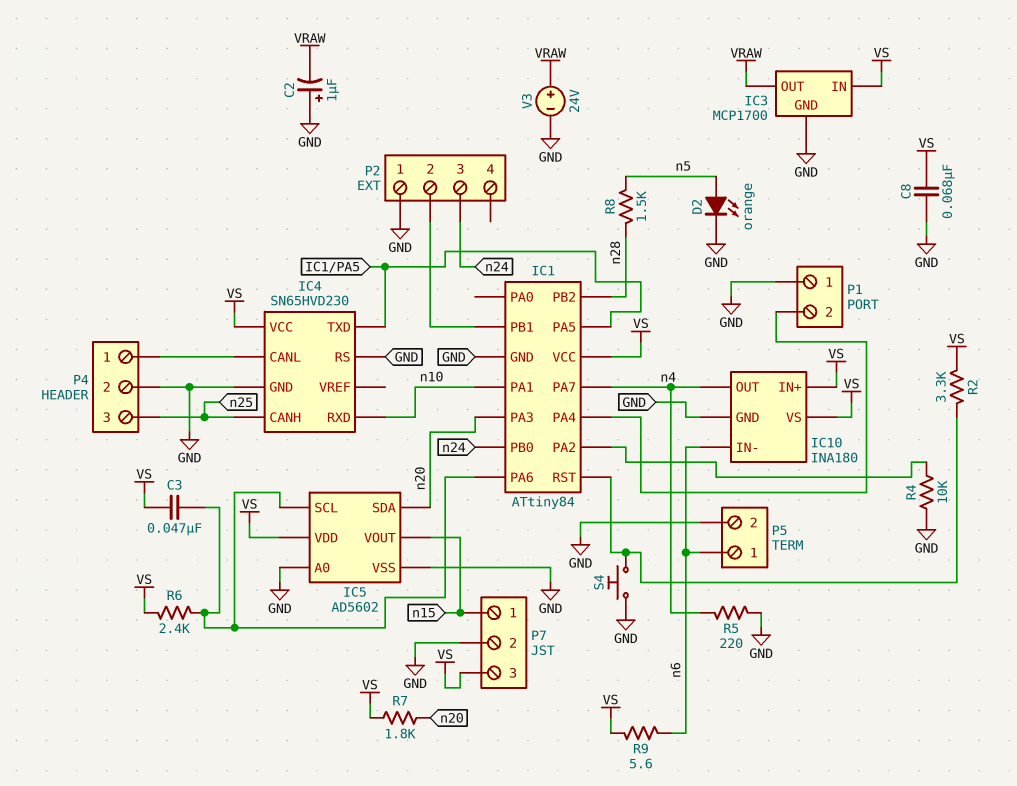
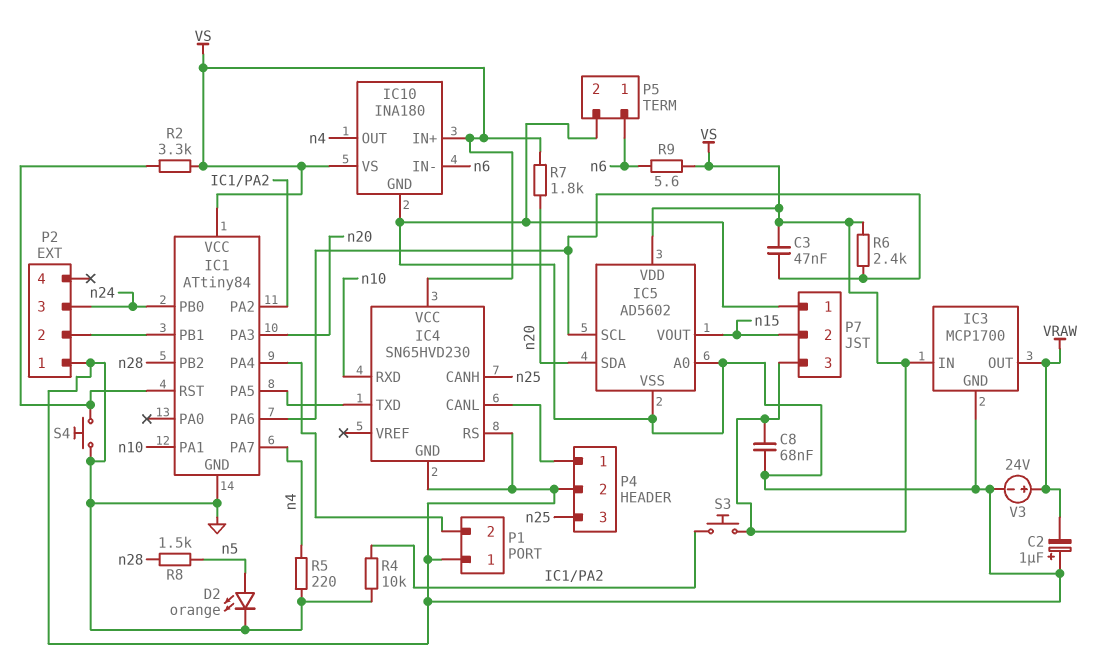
P7 pin 1: n15 -> GND
P7 pin 2: GND -> n15
S3: none -> button (IC1/PA2, VS)

